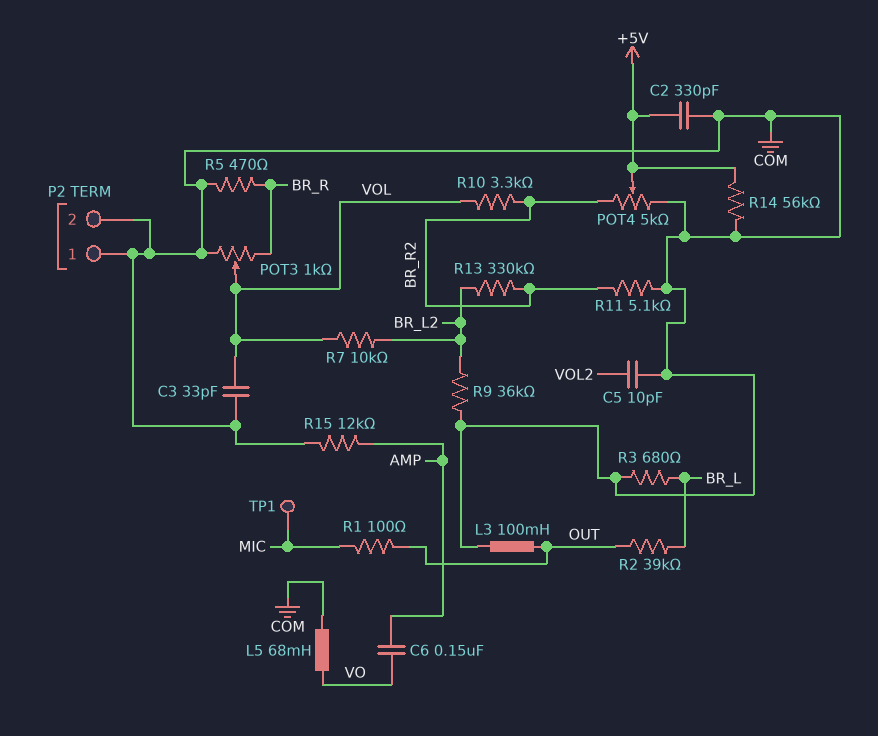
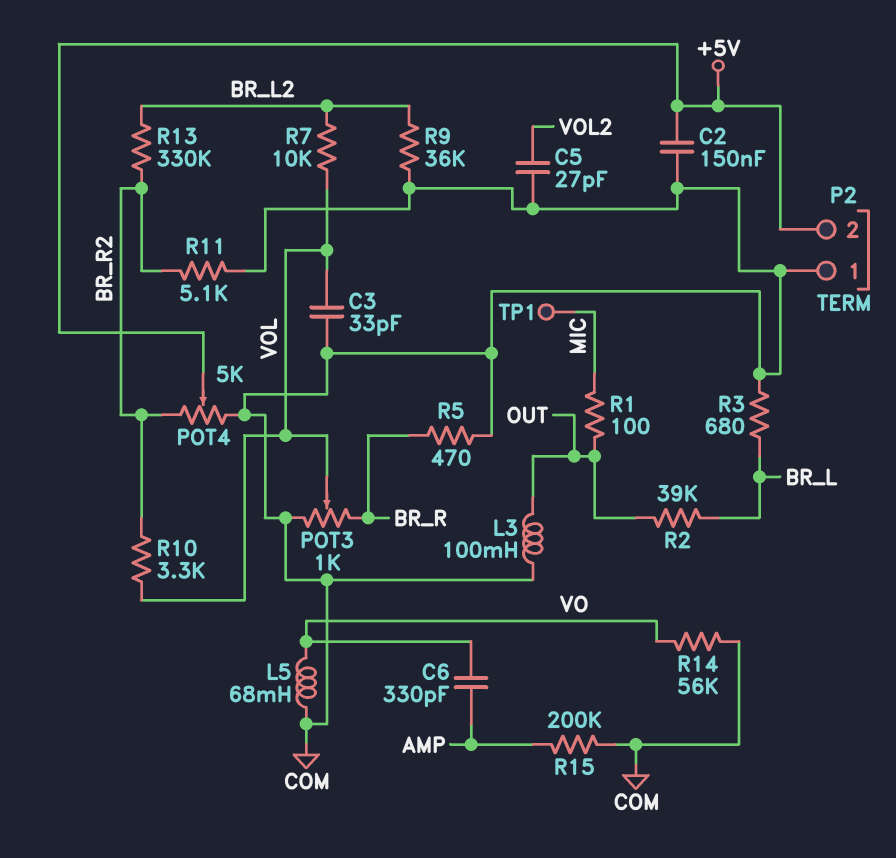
C2: 330pF (+5V, COM) -> 150nF (+5V, COM)
C5: 10pF (COM, VOL2) -> 27pF (COM, VOL2)
C6: 150nF (AMP, VO) -> 330pF (AMP, VO)
P2 pin 2: COM -> +5V
R14: 56k (+5V, COM) -> 56k (COM, VO)
R15: 12k (AMP, COM) -> 200k (AMP, COM)

